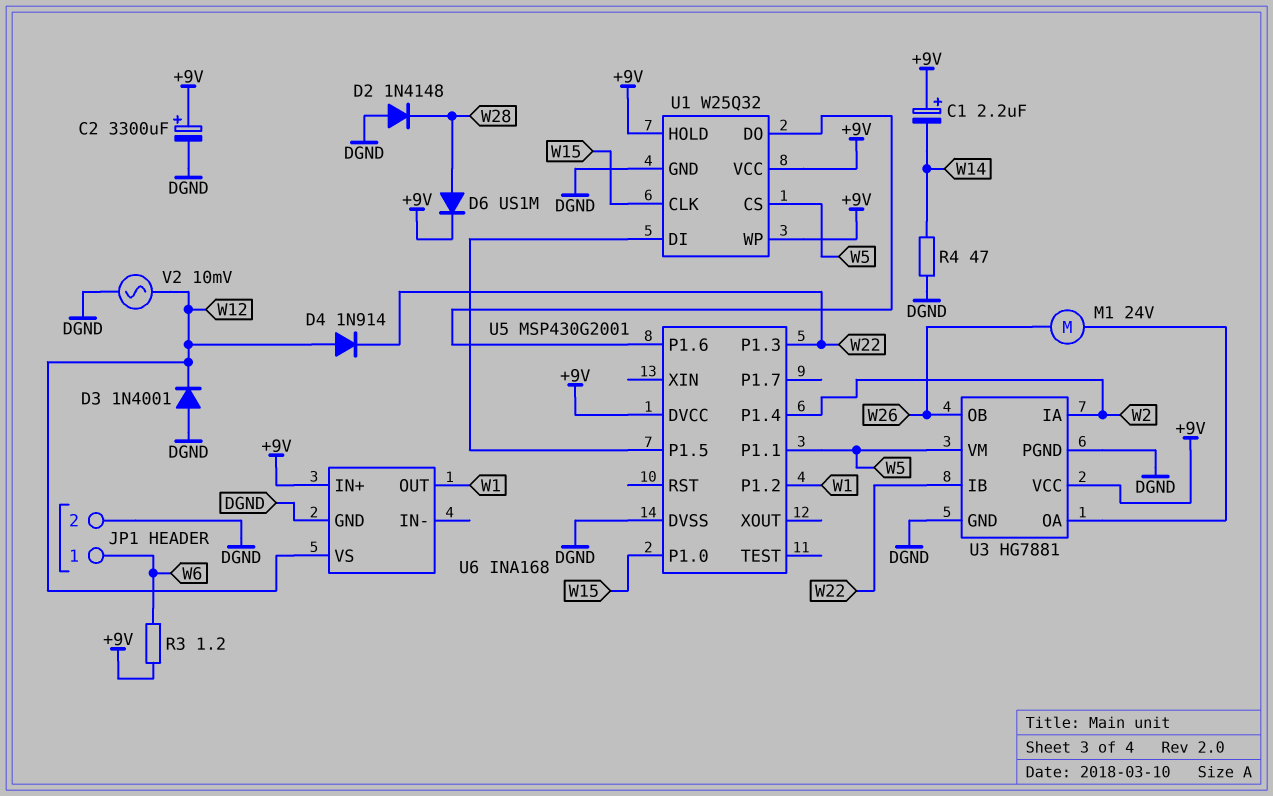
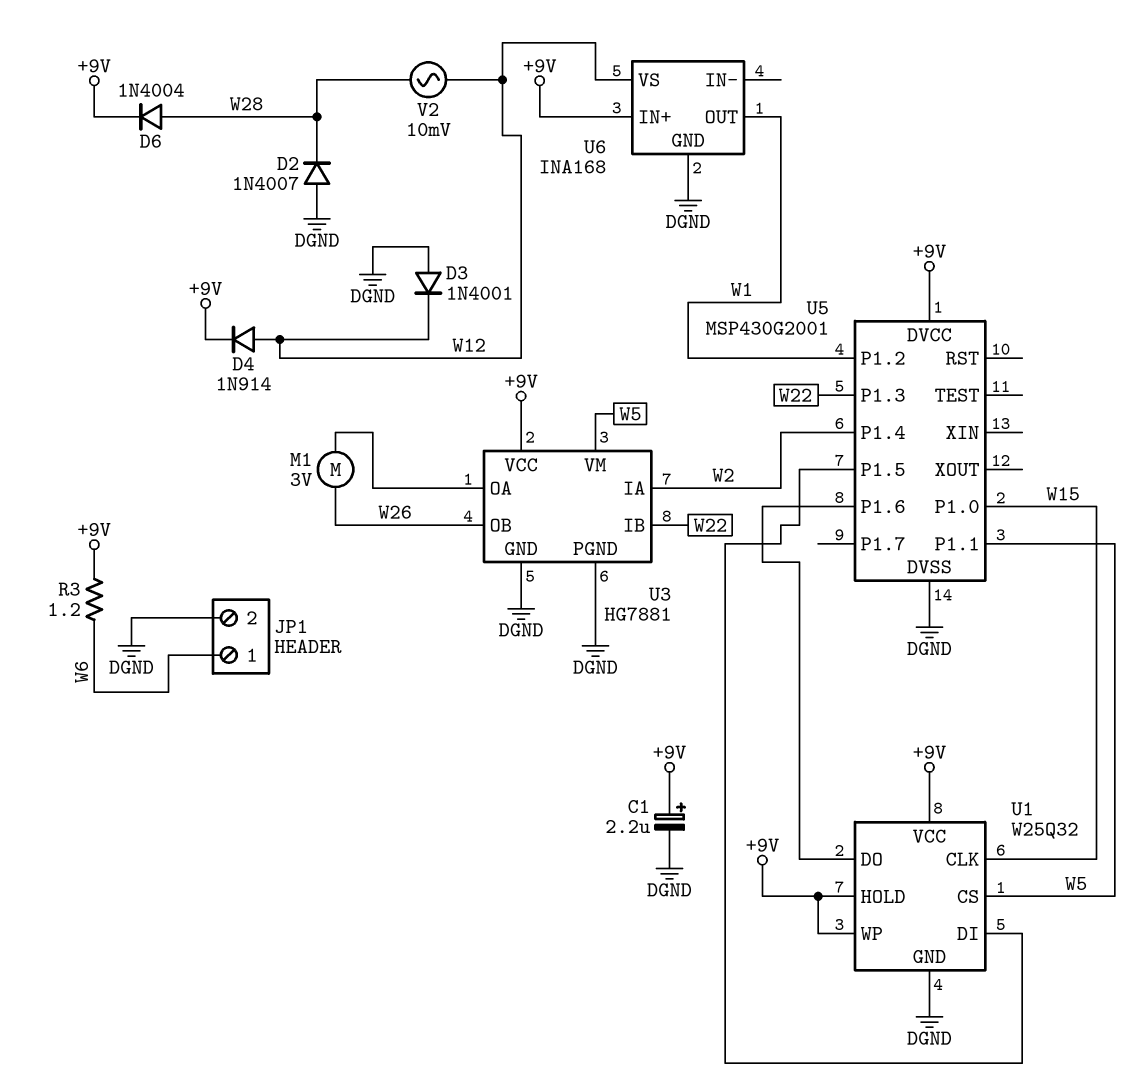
C1: 2.2uF (plus +9V, minus W14) -> 2.2uF (plus +9V, minus DGND)
C2: 3300uF (plus +9V, minus DGND) -> none
D2: diode 1N4148 (A DGND, K W28) -> diode 1N4007 (A DGND, K W28)
D4: diode 1N914 (A W12, K W22) -> diode 1N914 (A W12, K +9V)
D6: diode US1M (A W28, K +9V) -> diode 1N4004 (A W28, K +9V)
M1: motor 24V (U3/OA, W26) -> motor 3V (U3/OA, W26)
R4: 47 (DGND, W14) -> none
V2: AC 10mV (DGND, W12) -> AC 10mV (W12, W28)

